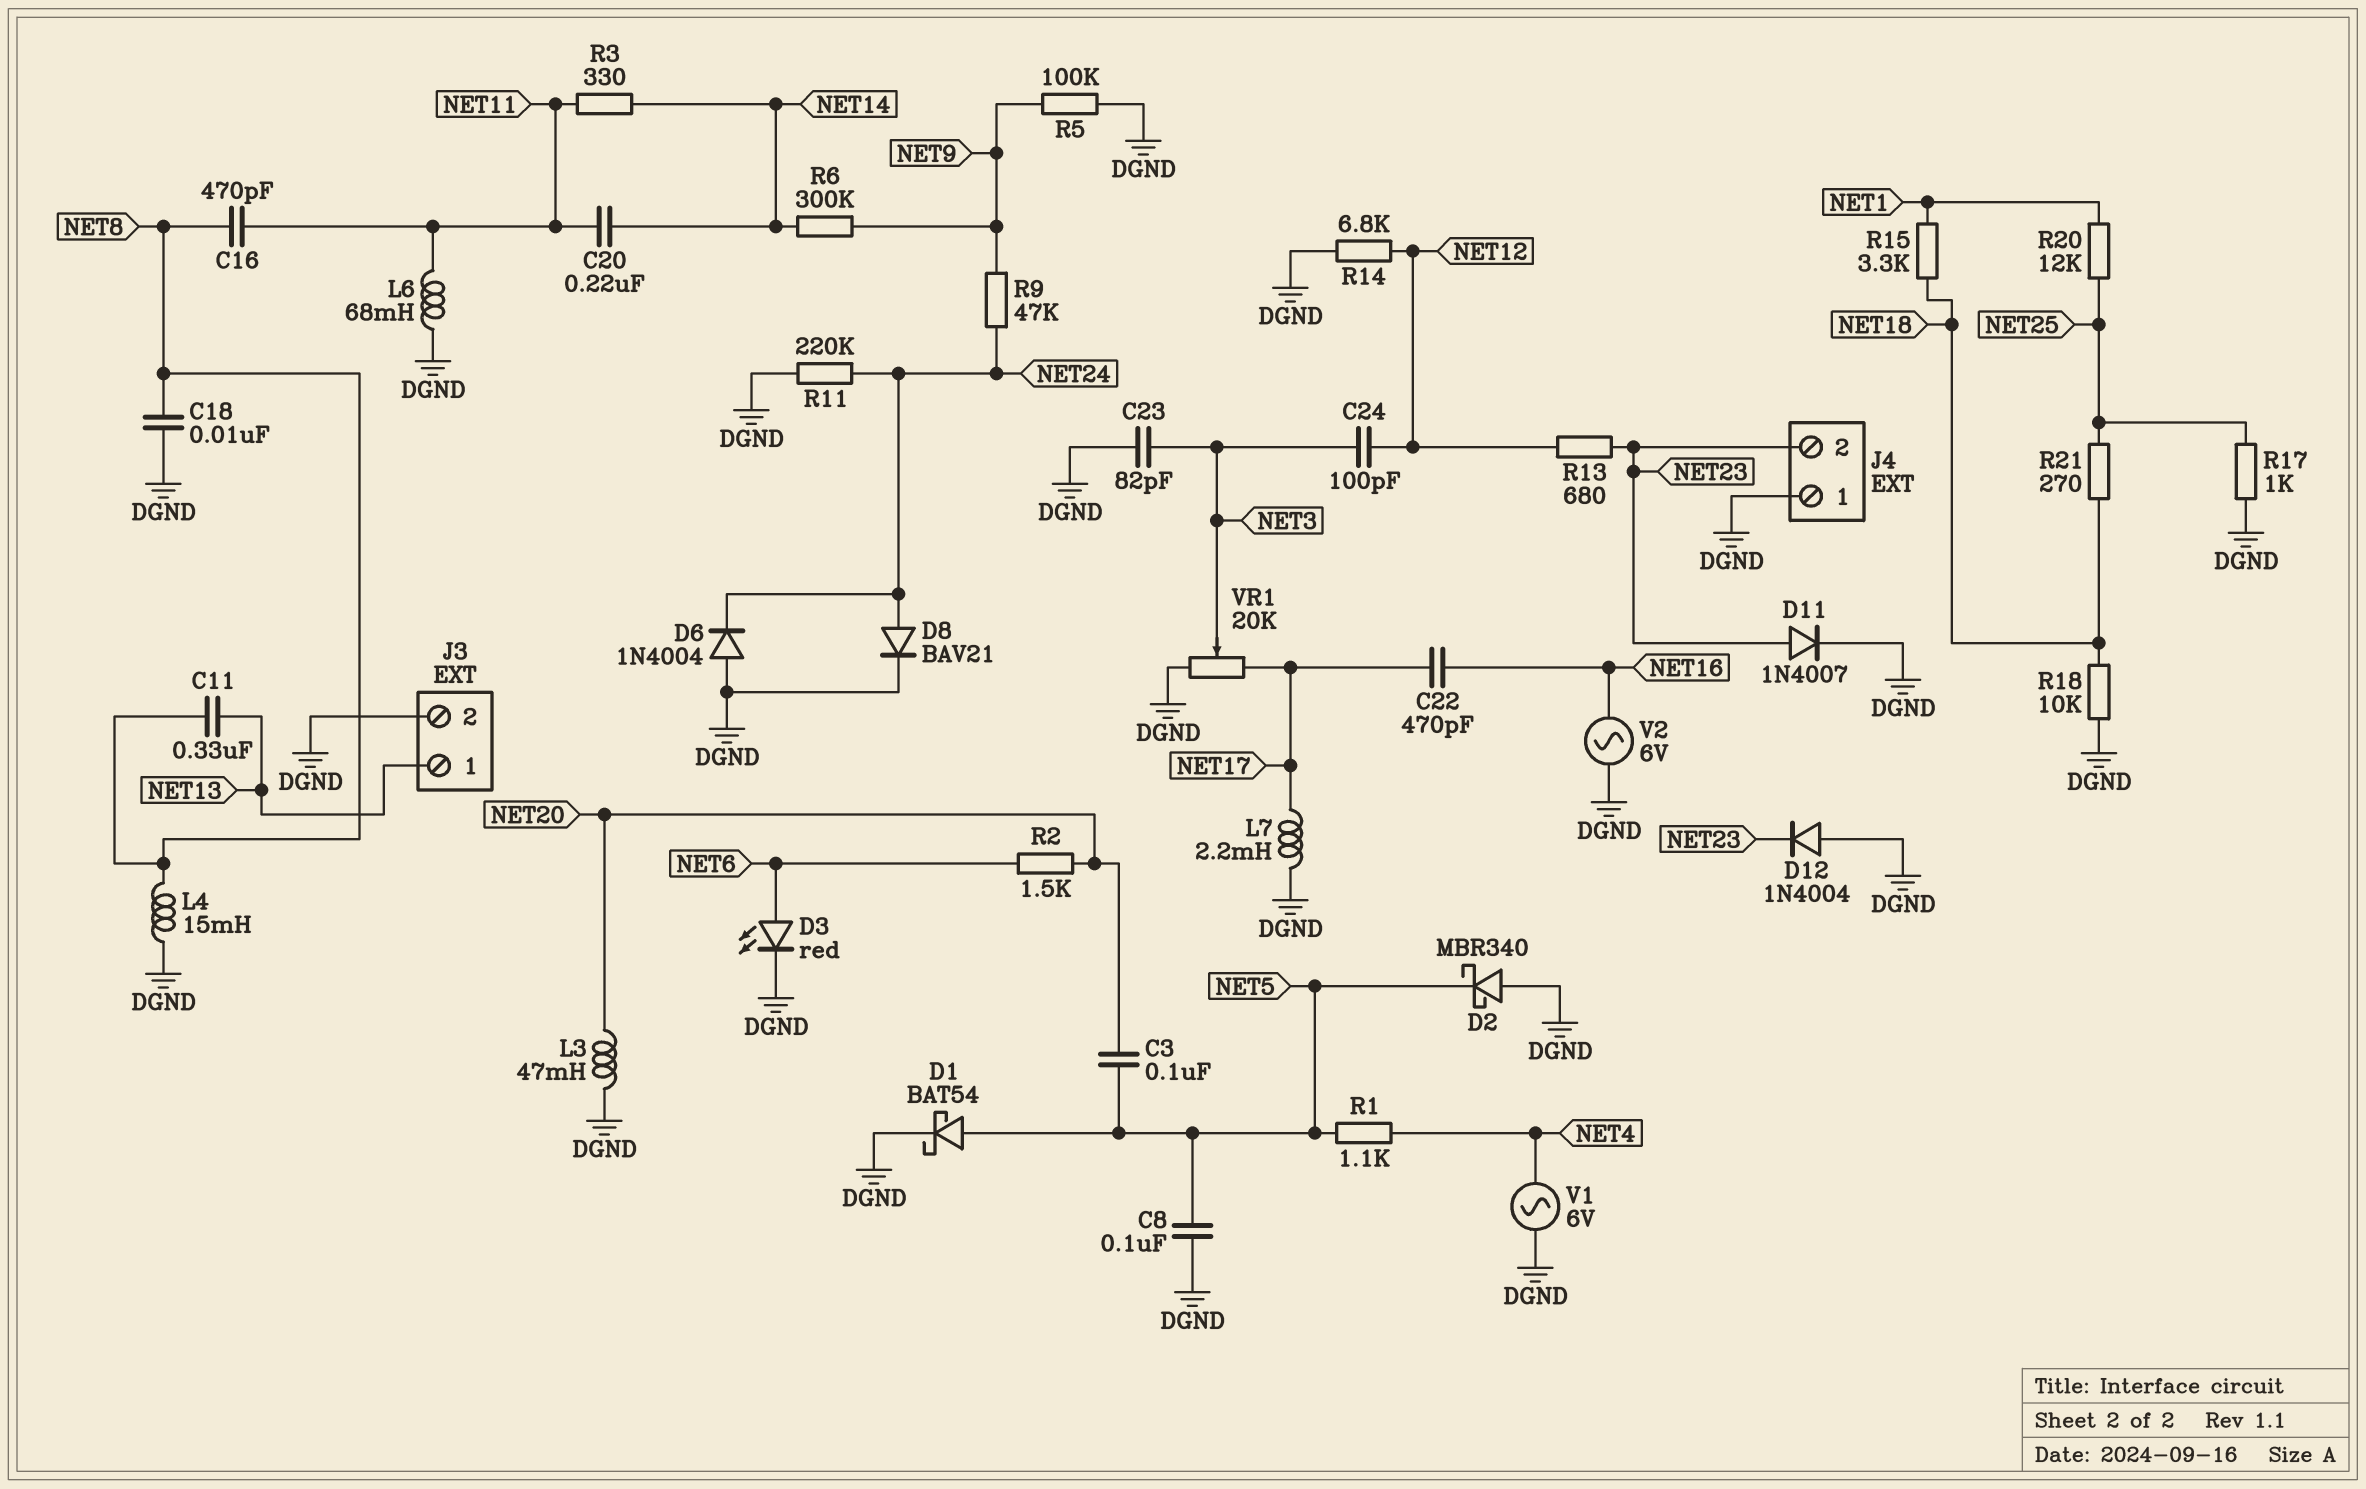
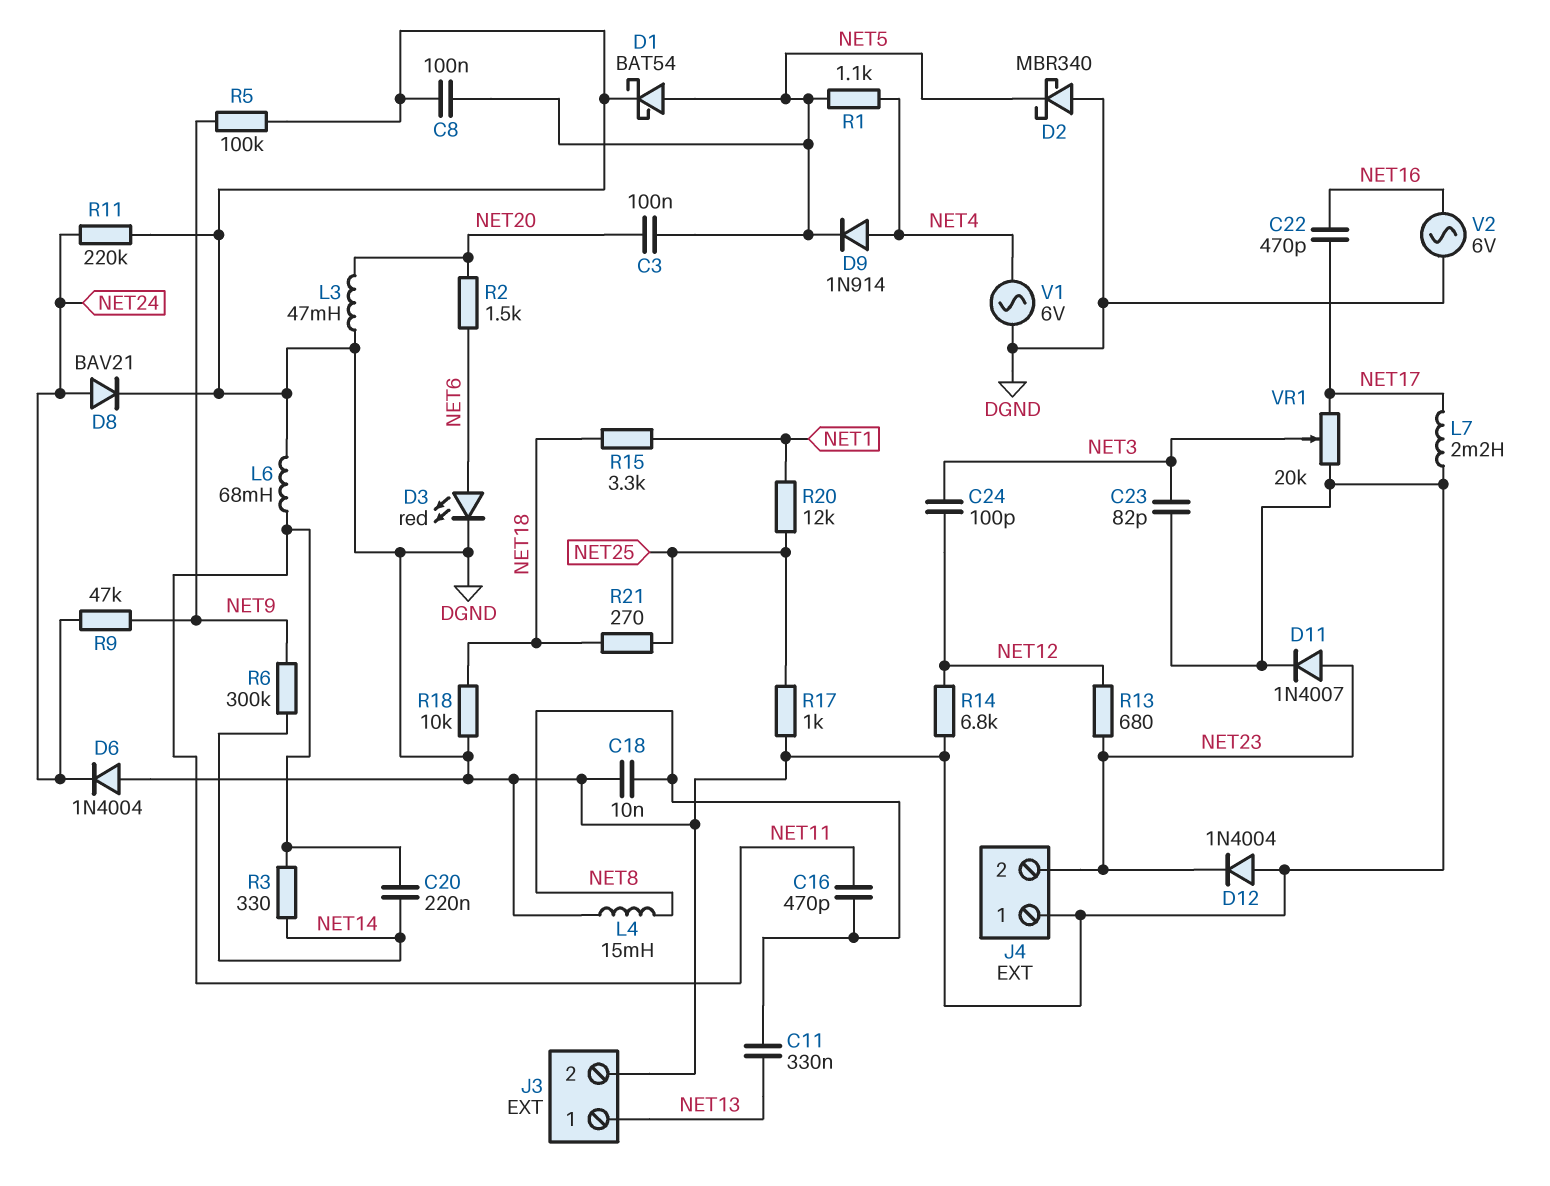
D9: none -> diode 1N914 (A NET4, K NET5)

